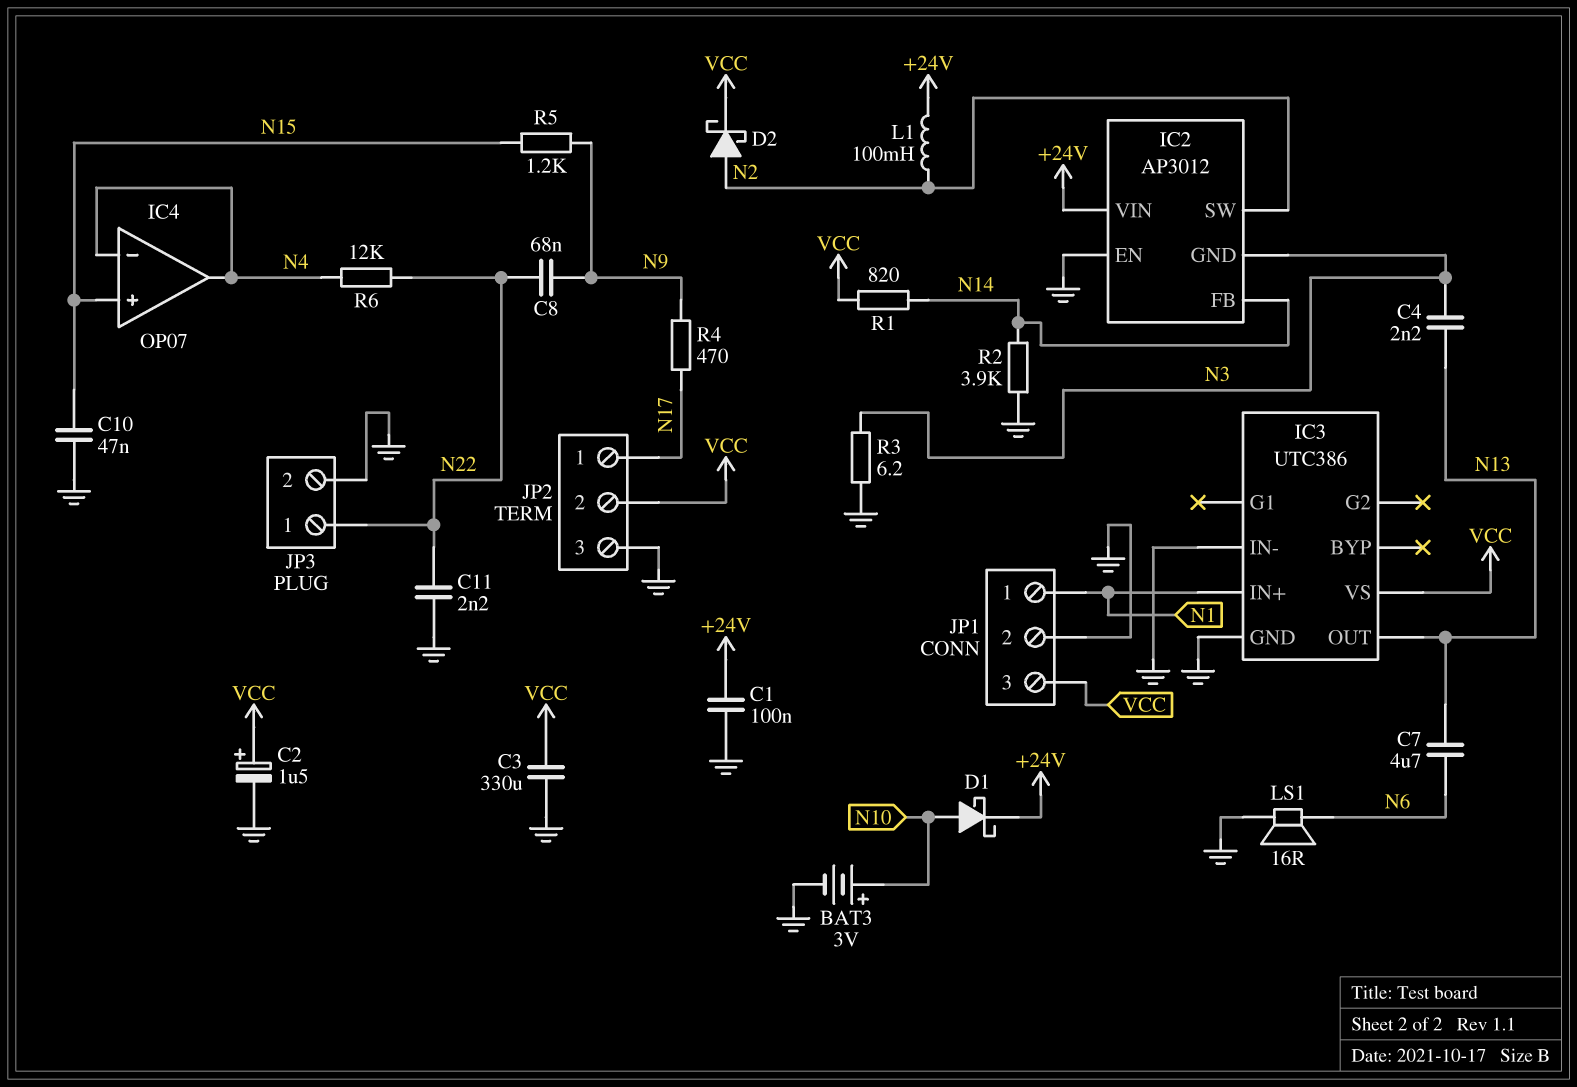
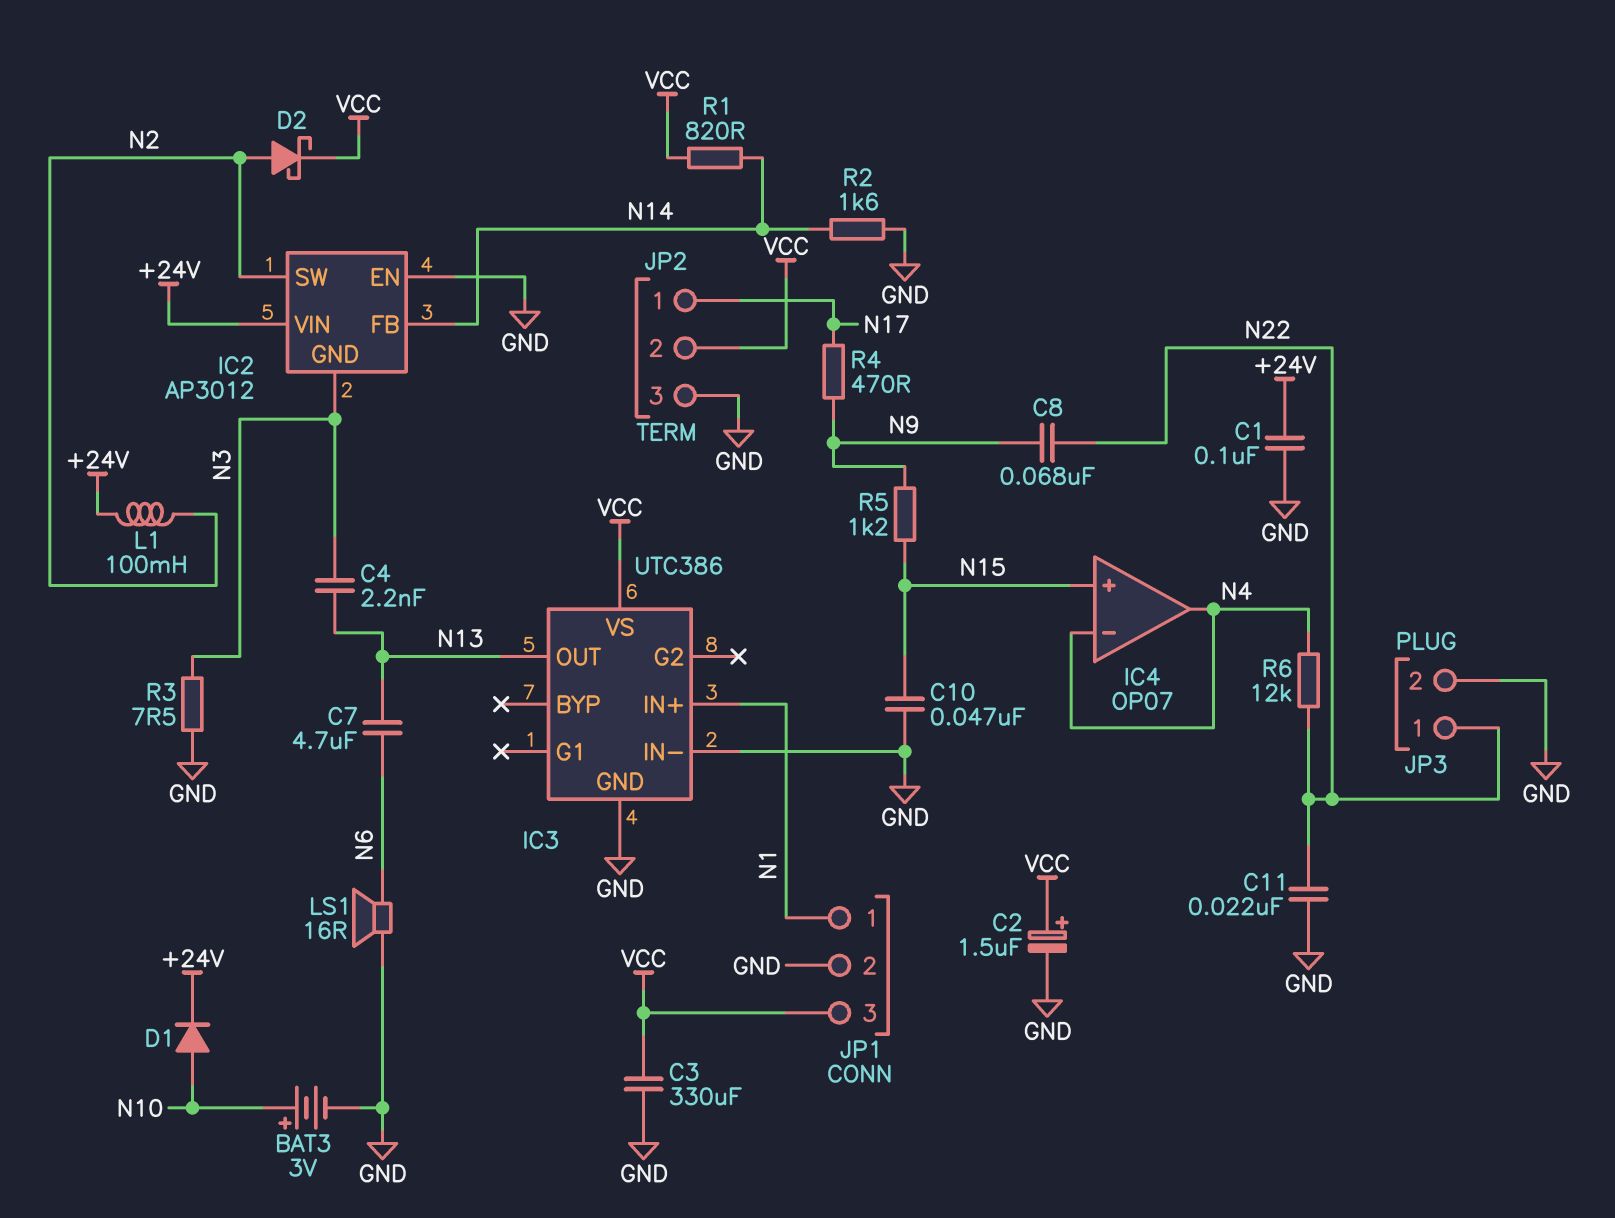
C11: 2.2nF (GND, N22) -> 22nF (GND, N22)
D1: schottky (A N10, K +24V) -> diode (A N10, K +24V)
R2: 3.9k (GND, N14) -> 1.6k (GND, N14)
R3: 6.2 (GND, N3) -> 7.5 (GND, N3)

